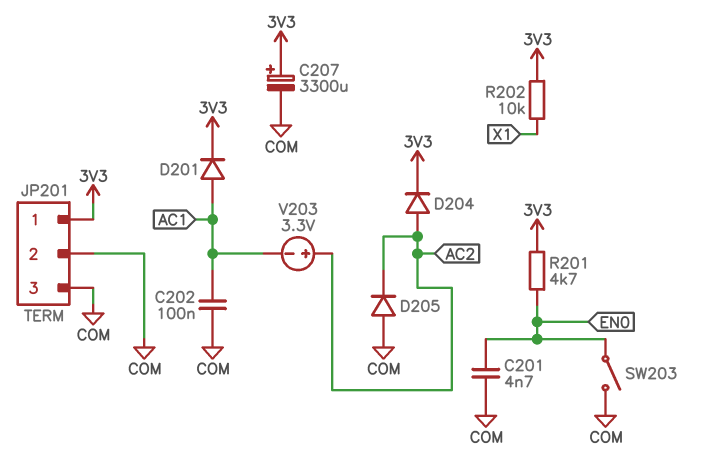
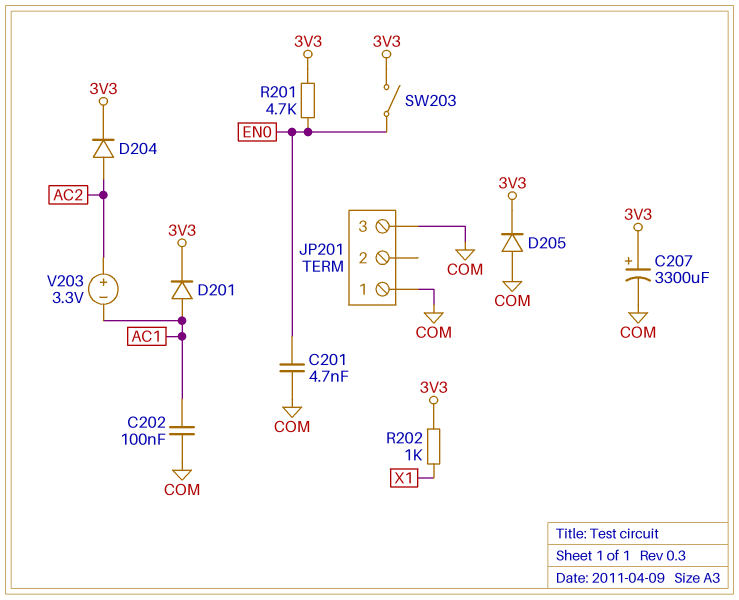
D205: diode (A COM, K AC2) -> diode (A COM, K 3V3)
JP201 pin 1: 3V3 -> COM
JP201 pin 2: COM -> none
R202: 10k (3V3, X1) -> 1k (3V3, X1)
SW203: switch (COM, EN0) -> switch (3V3, EN0)

